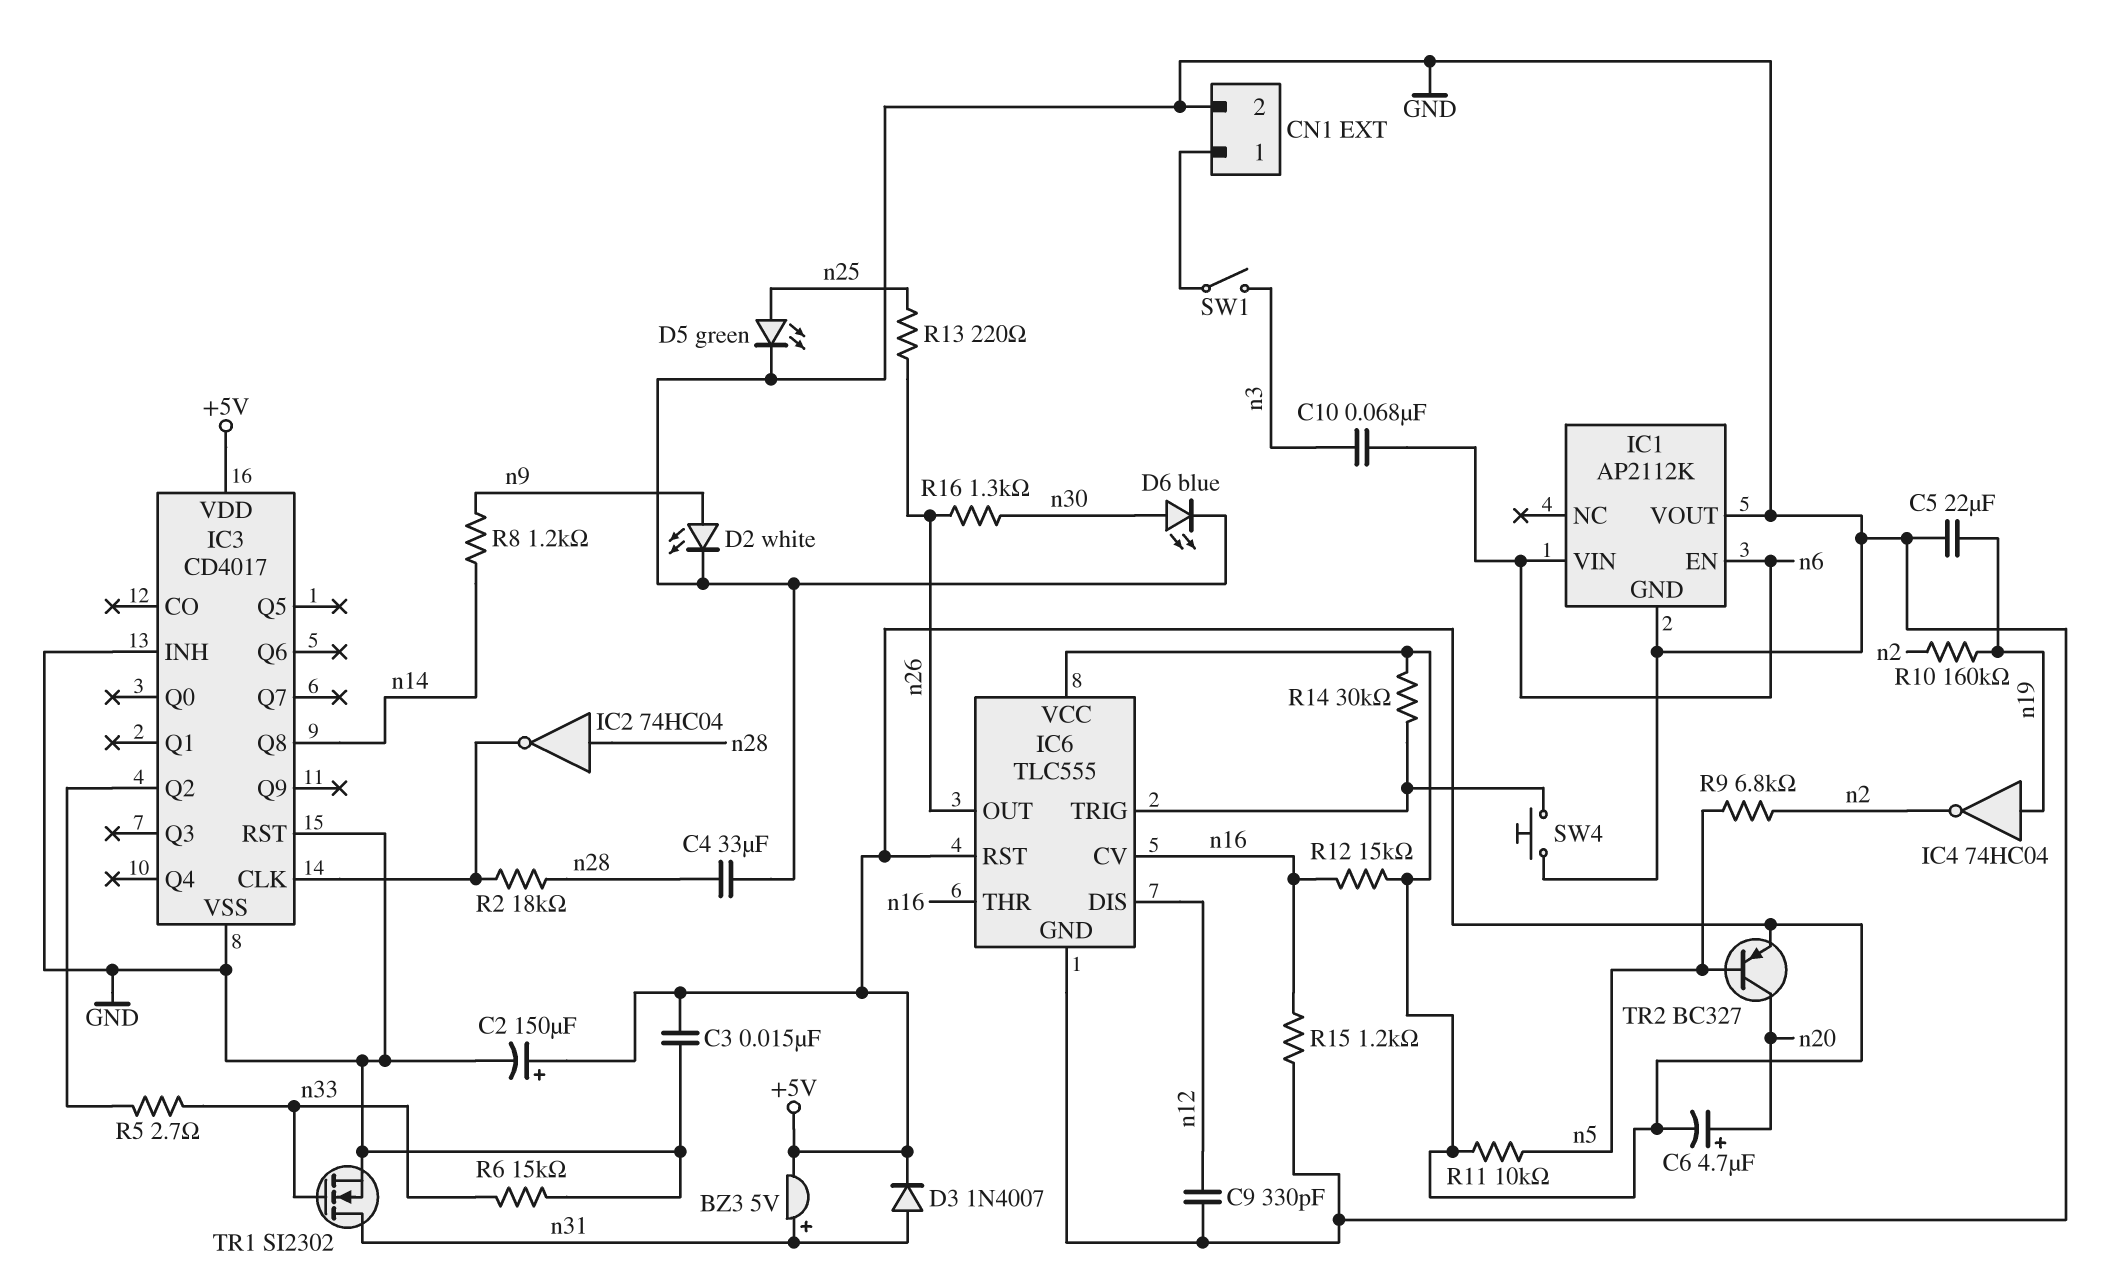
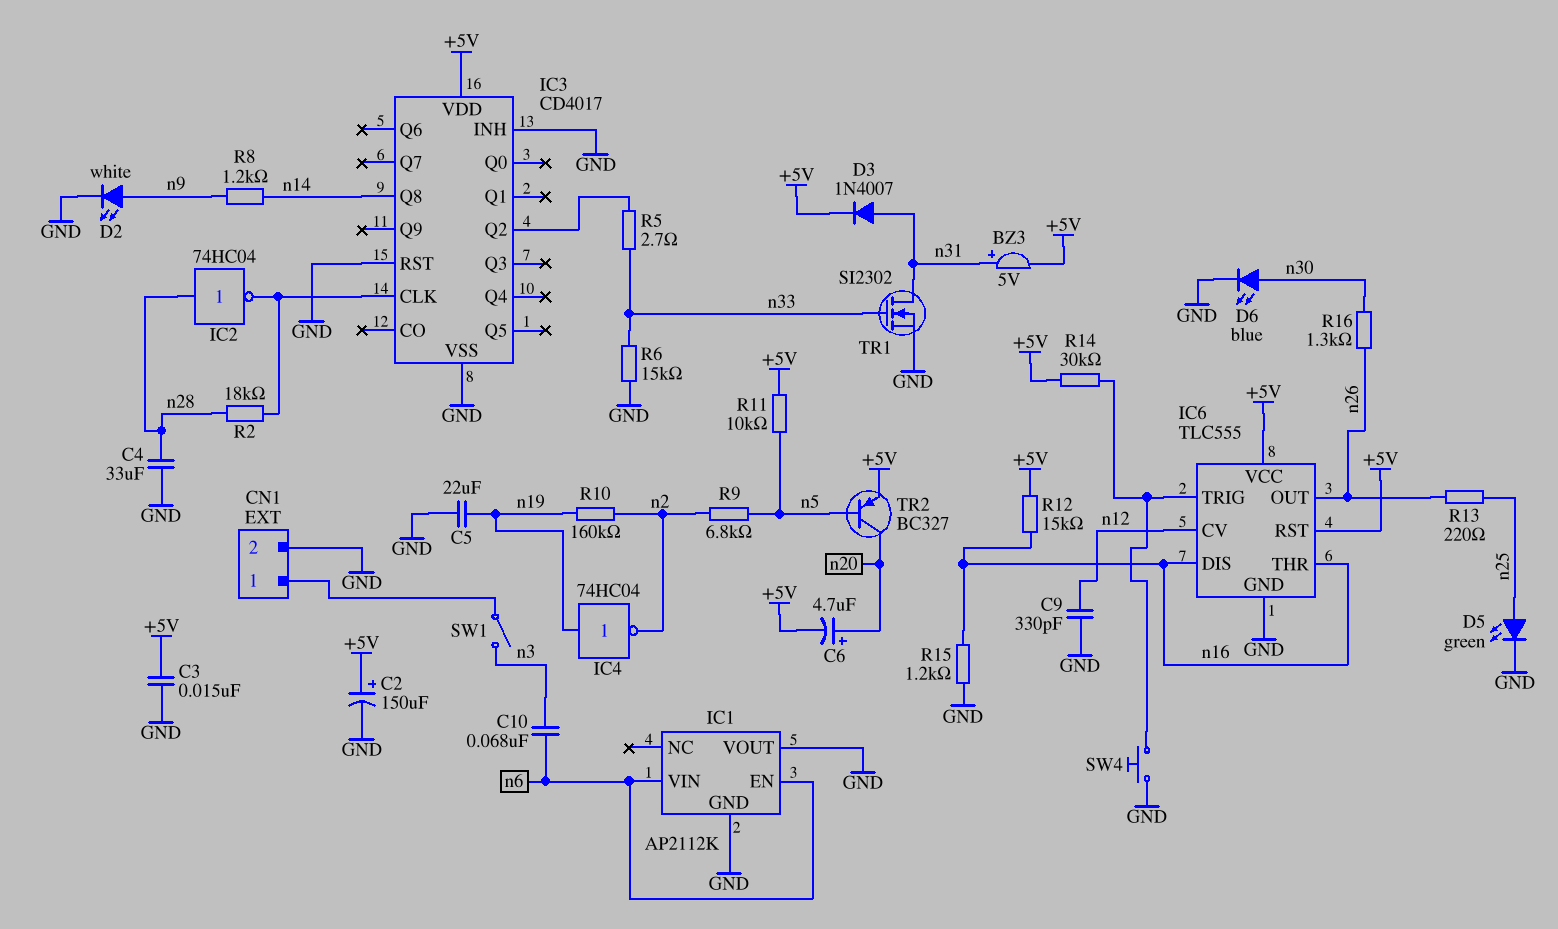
IC6 pin CV: n16 -> n12
IC6 pin DIS: n12 -> n16

